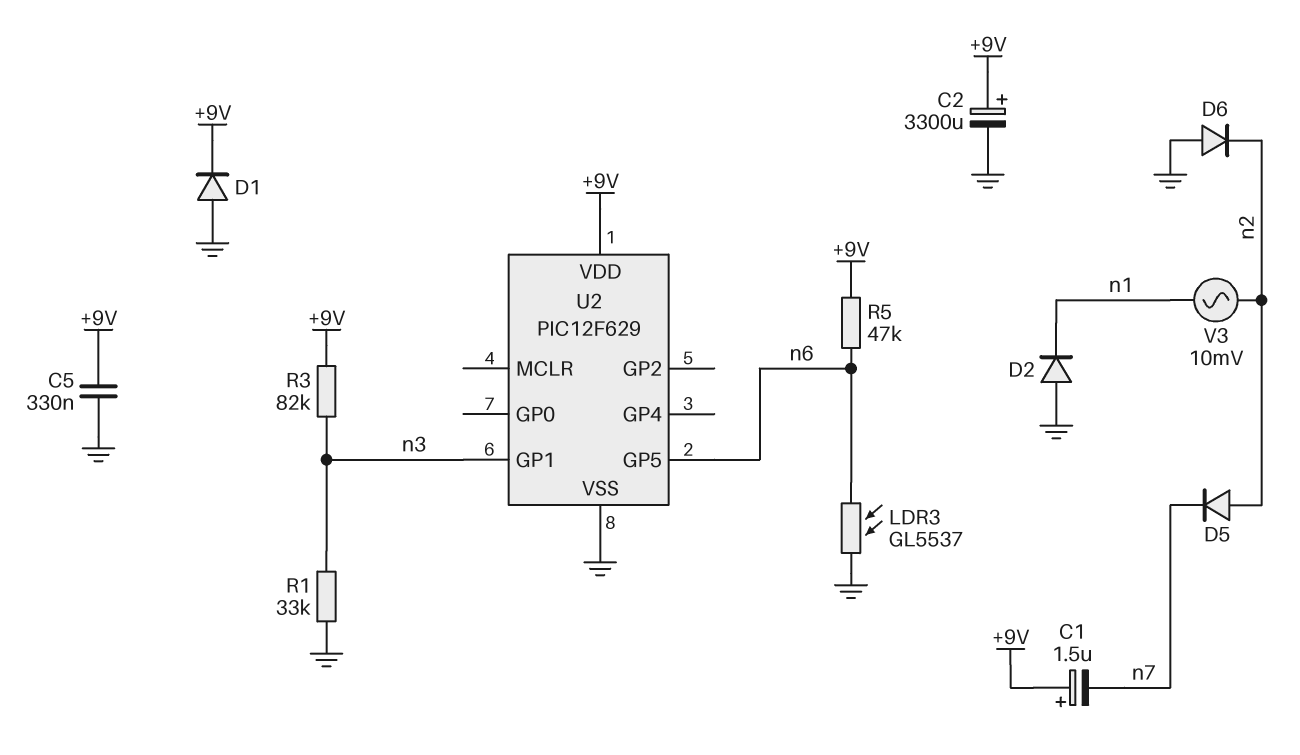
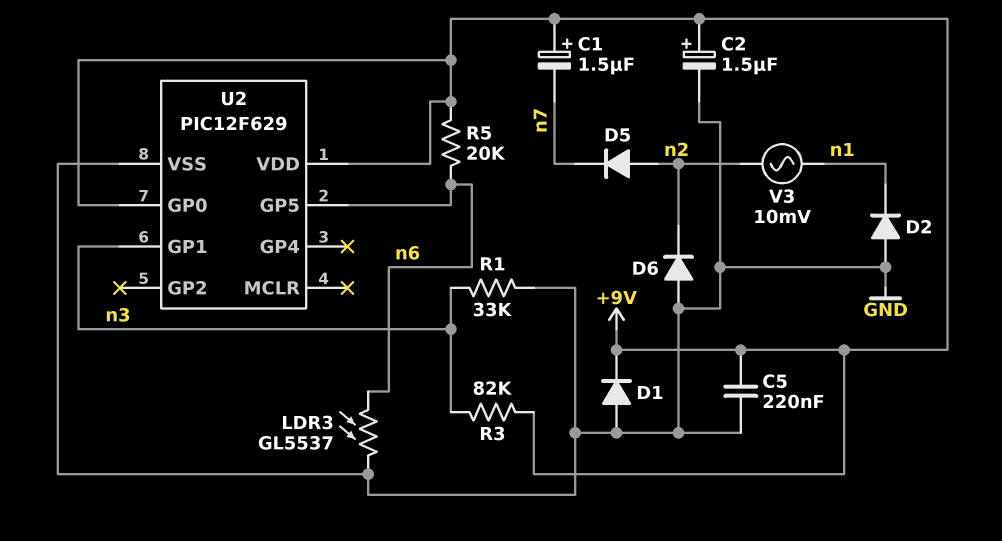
C2: 3300uF (plus +9V, minus GND) -> 1.5uF (plus +9V, minus GND)
C5: 330nF (+9V, GND) -> 220nF (+9V, GND)
R5: 47k (+9V, n6) -> 20k (+9V, n6)
U2 pin GP0: none -> +9V

